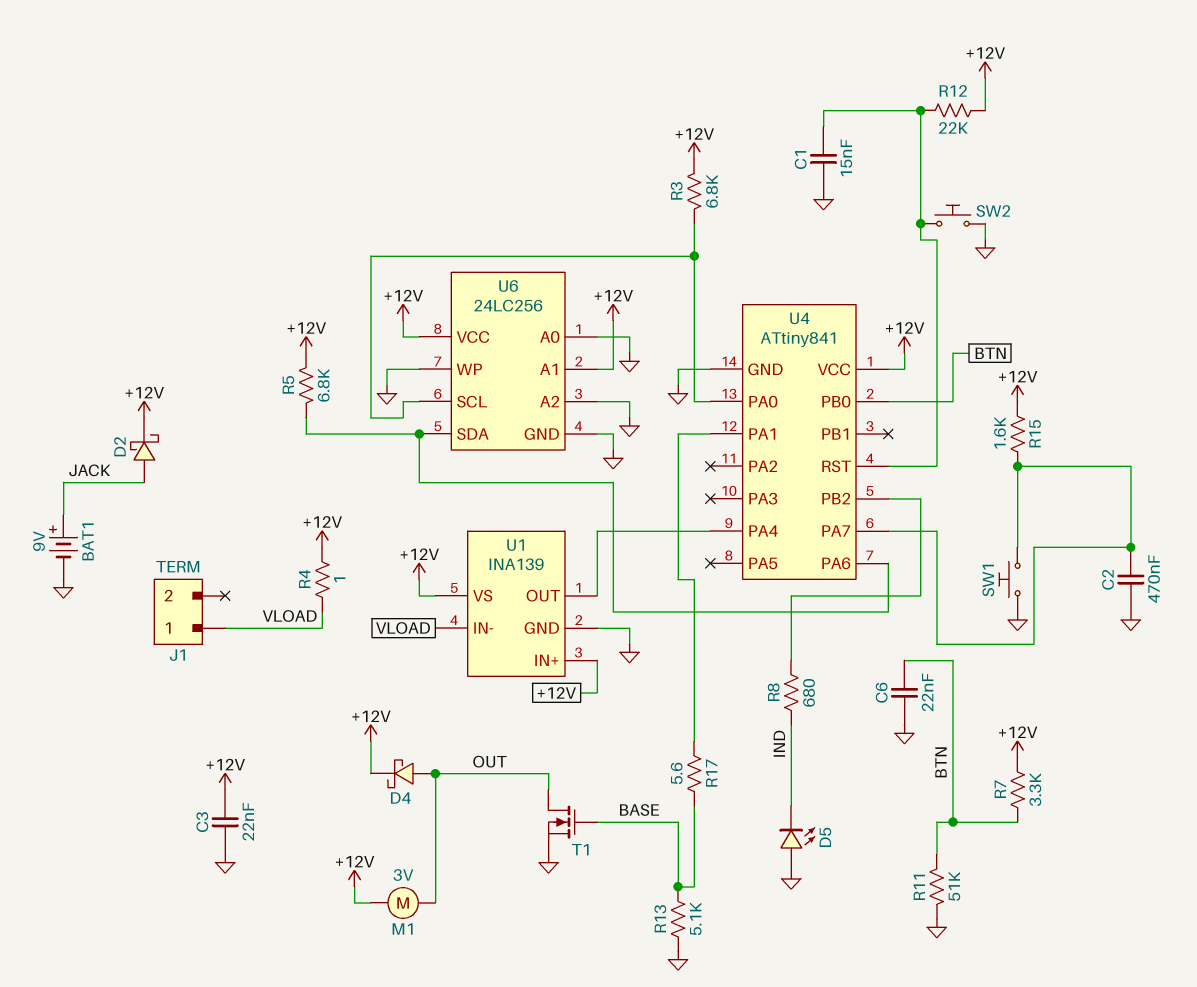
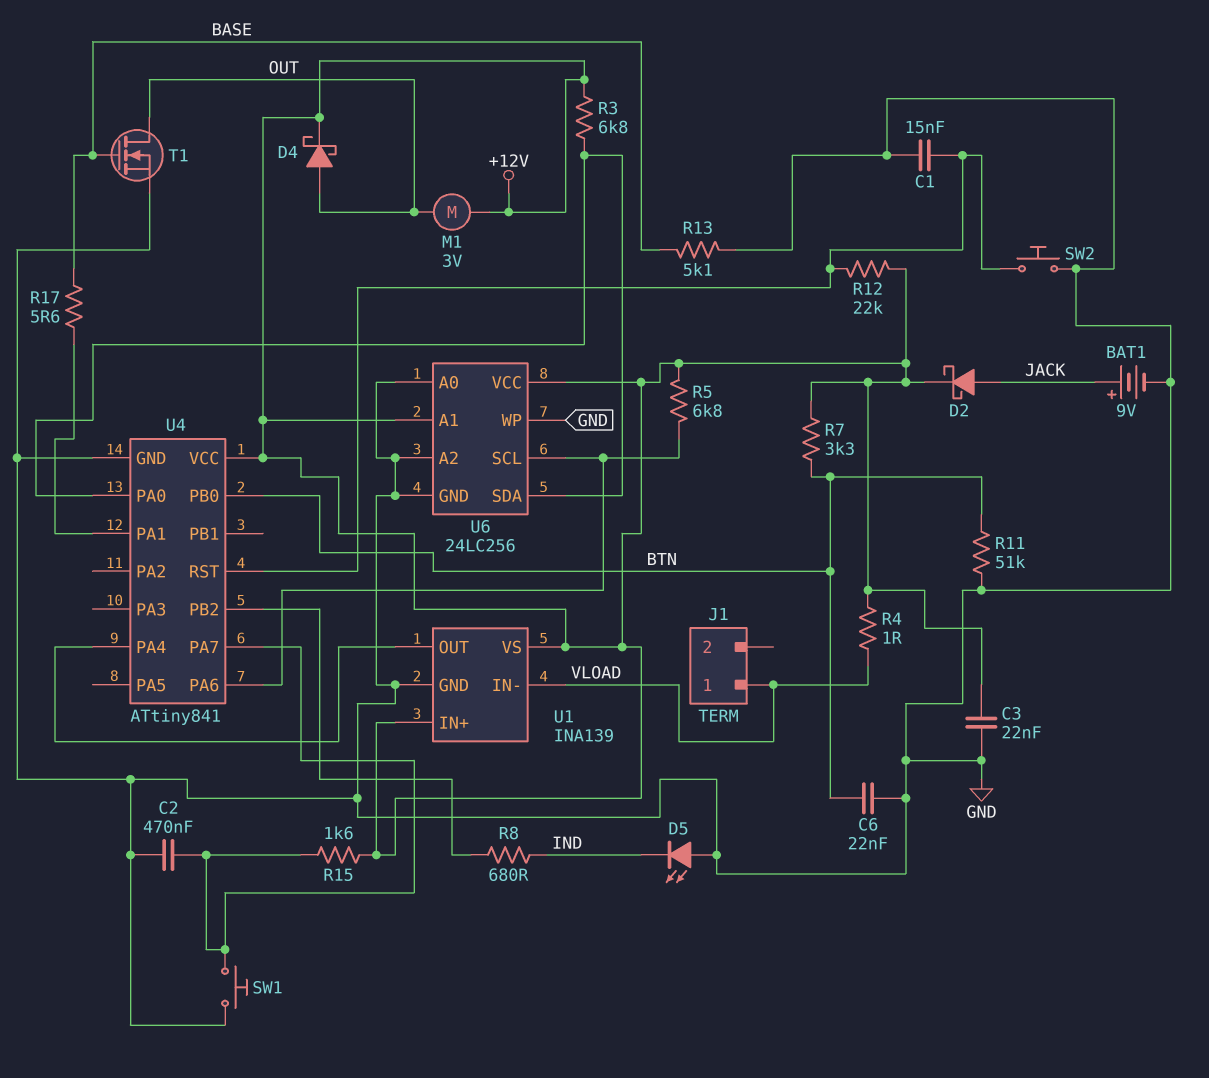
U6 pin SCL: U4/PA0 -> U4/PA6
U6 pin SDA: U4/PA6 -> U4/PA0

